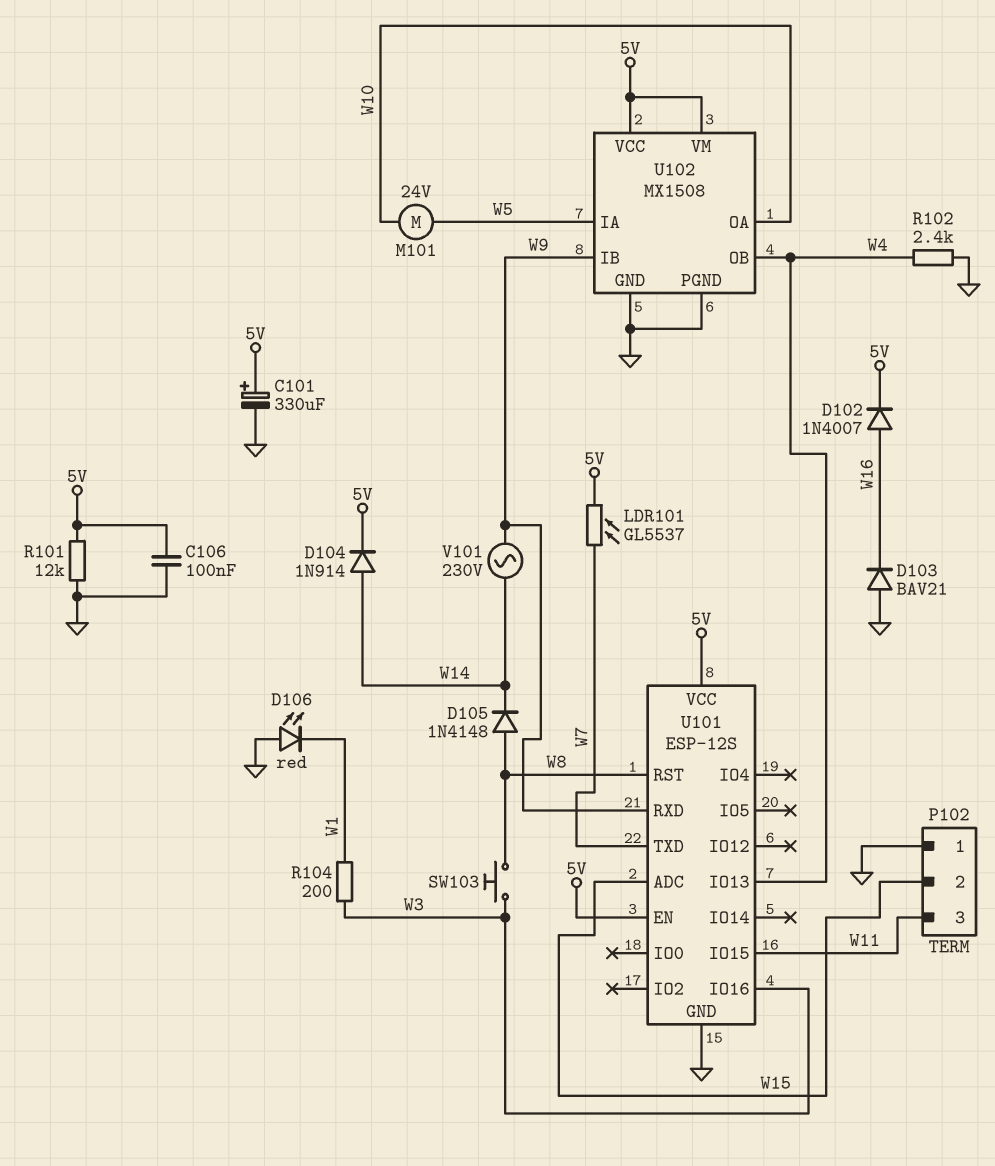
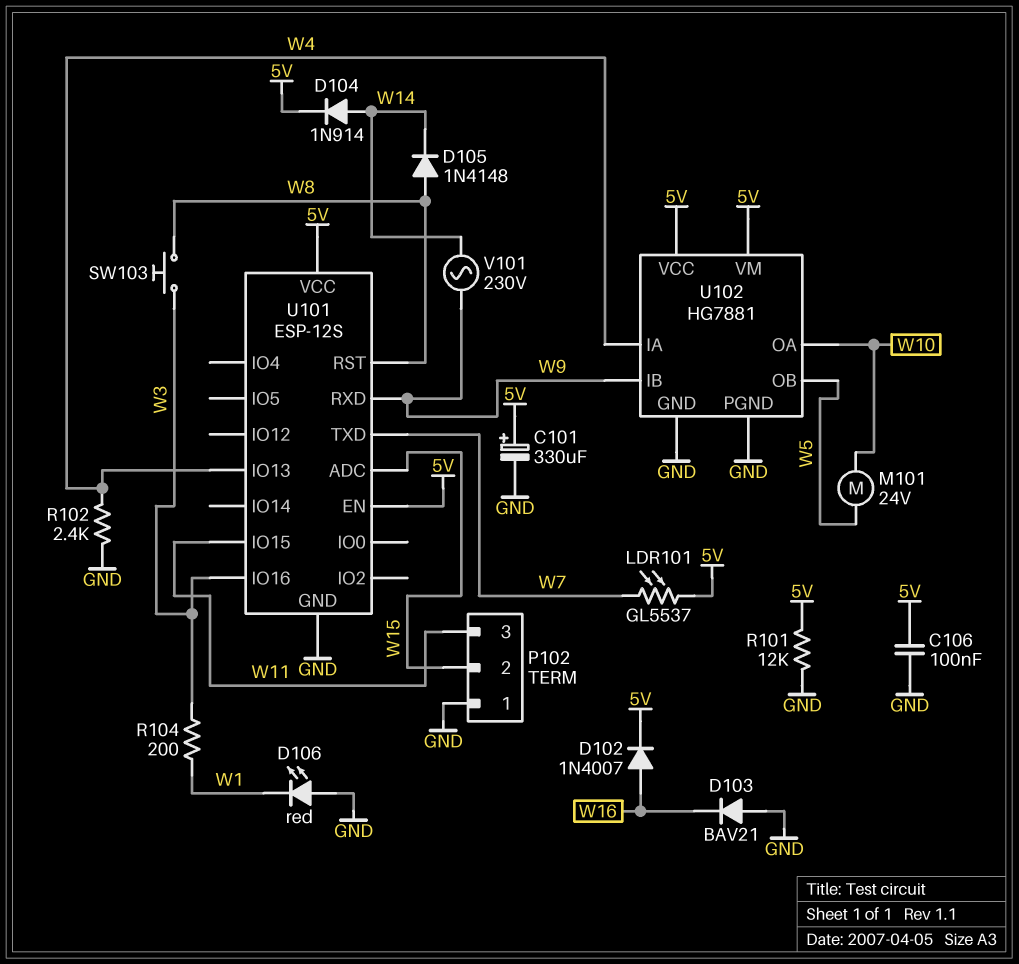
U102: MX1508 -> HG7881
U102 pin IA: W5 -> W4
U102 pin OB: W4 -> W5

